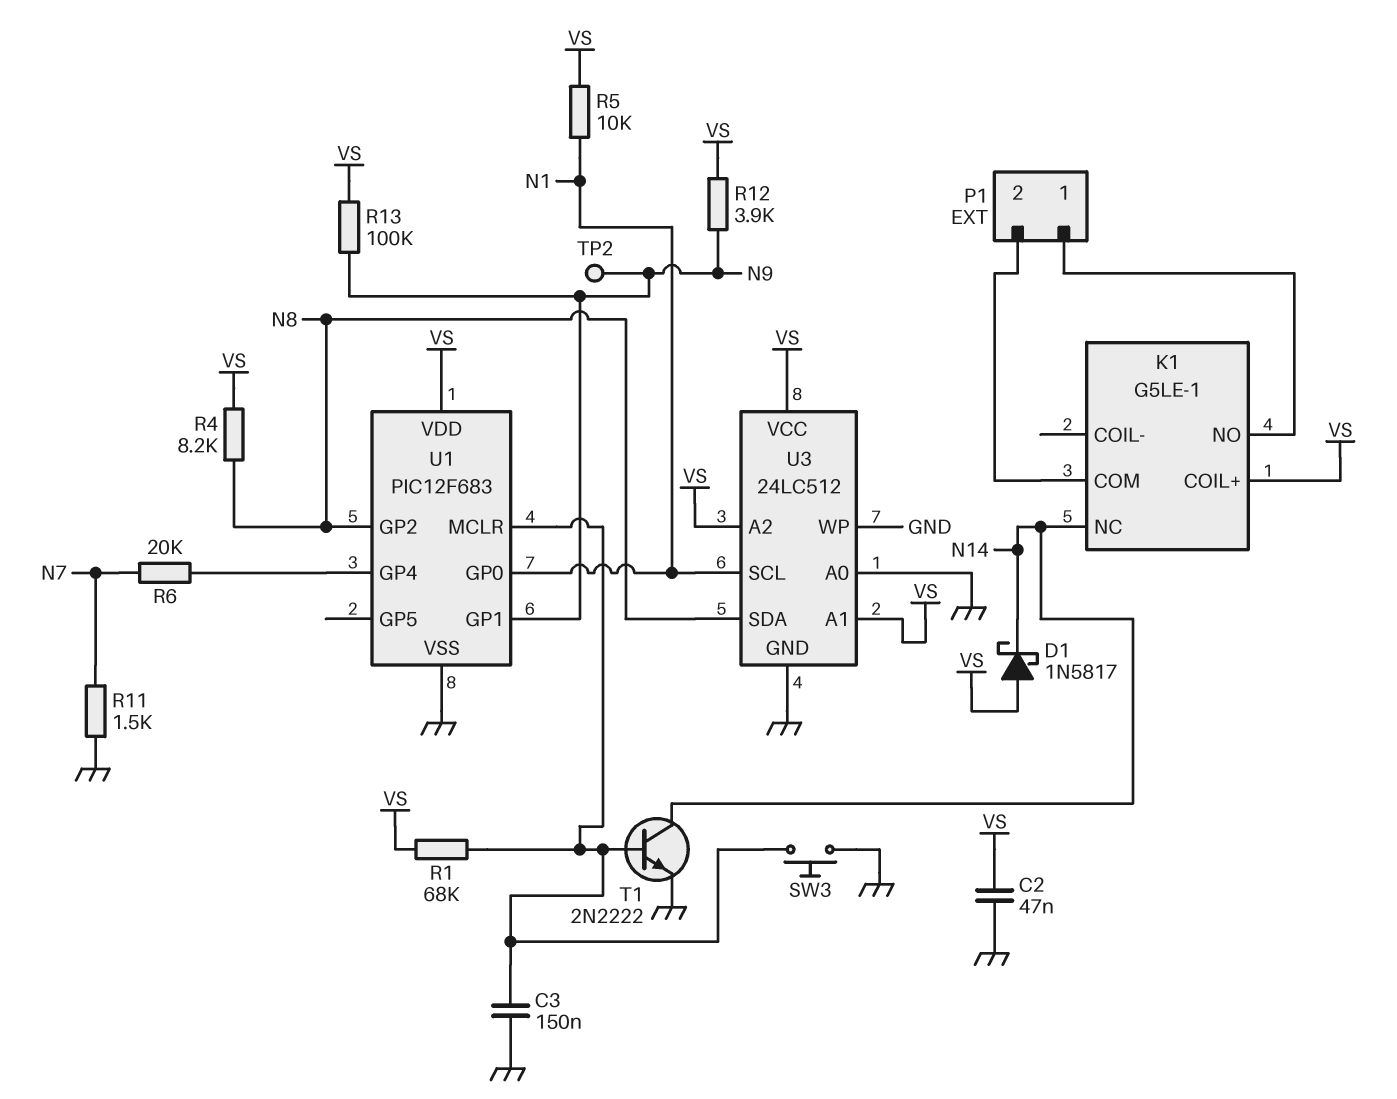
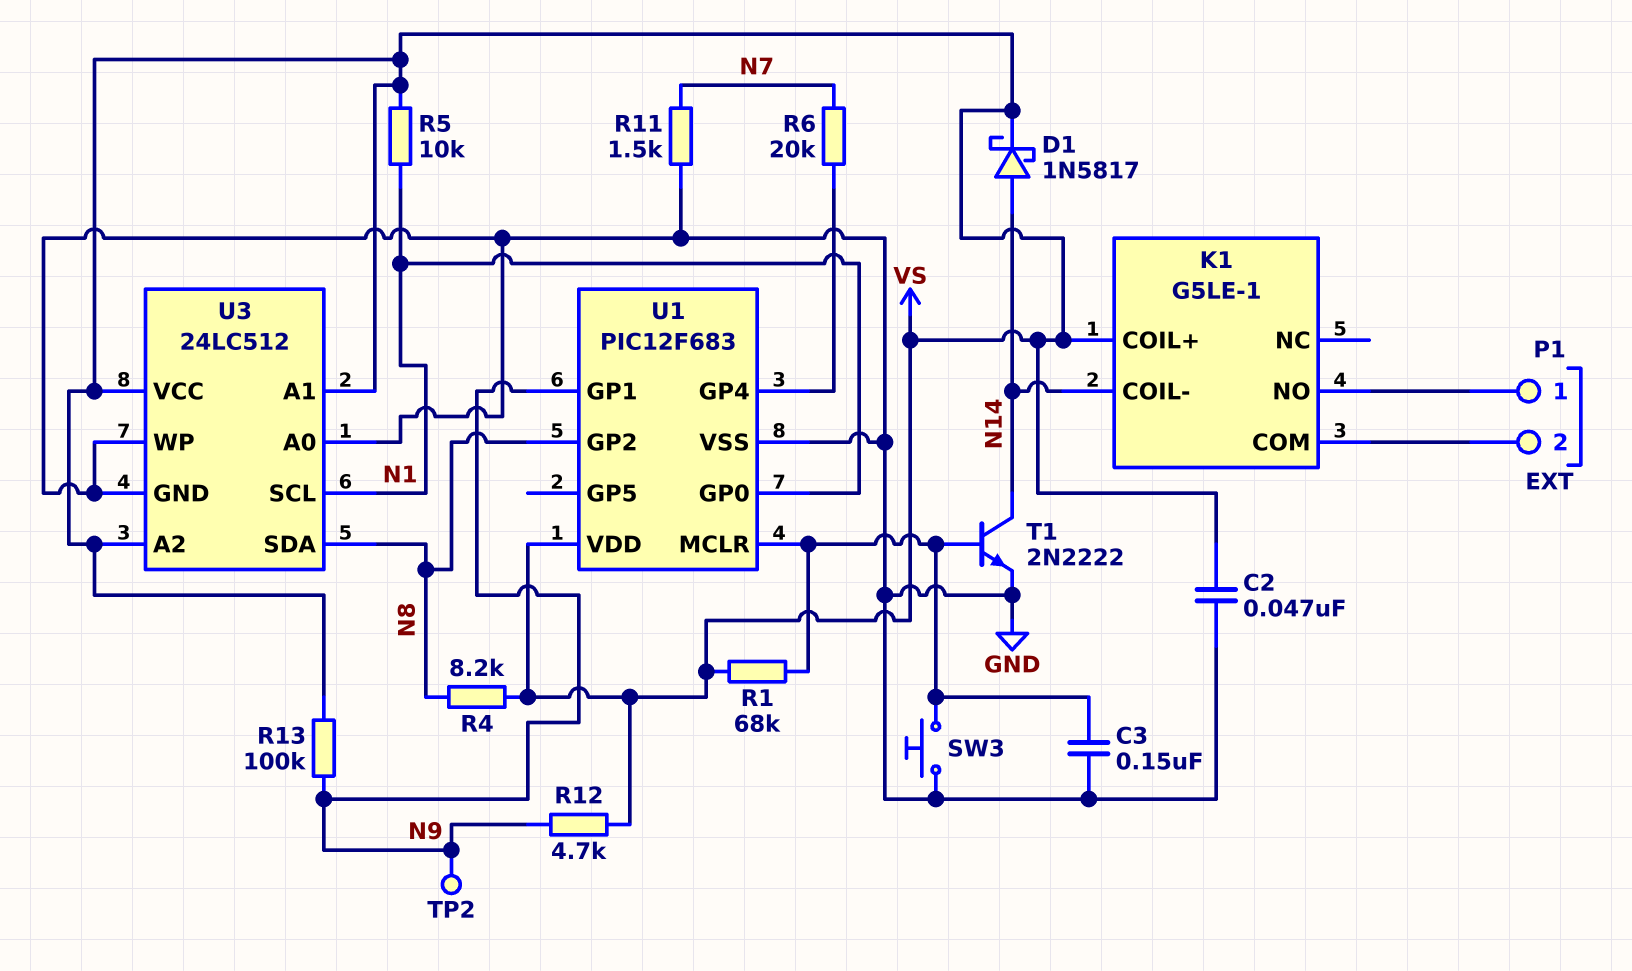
D1: schottky 1N5817 (A VS, K N14) -> schottky 1N5817 (A N14, K VS)
K1 pin COIL-: none -> N14
K1 pin NC: N14 -> none
R12: 3.9k (N9, VS) -> 4.7k (N9, VS)

